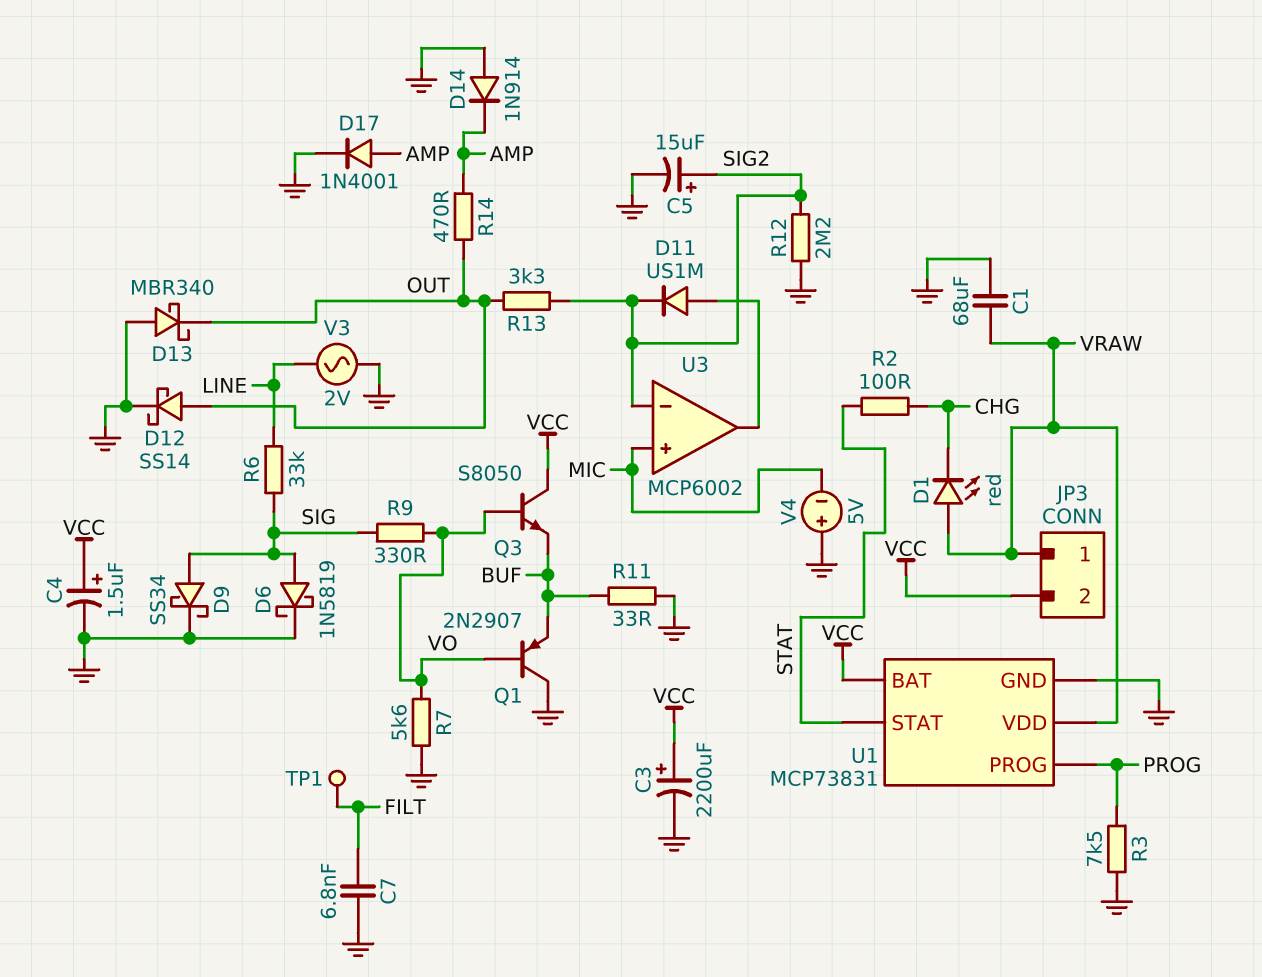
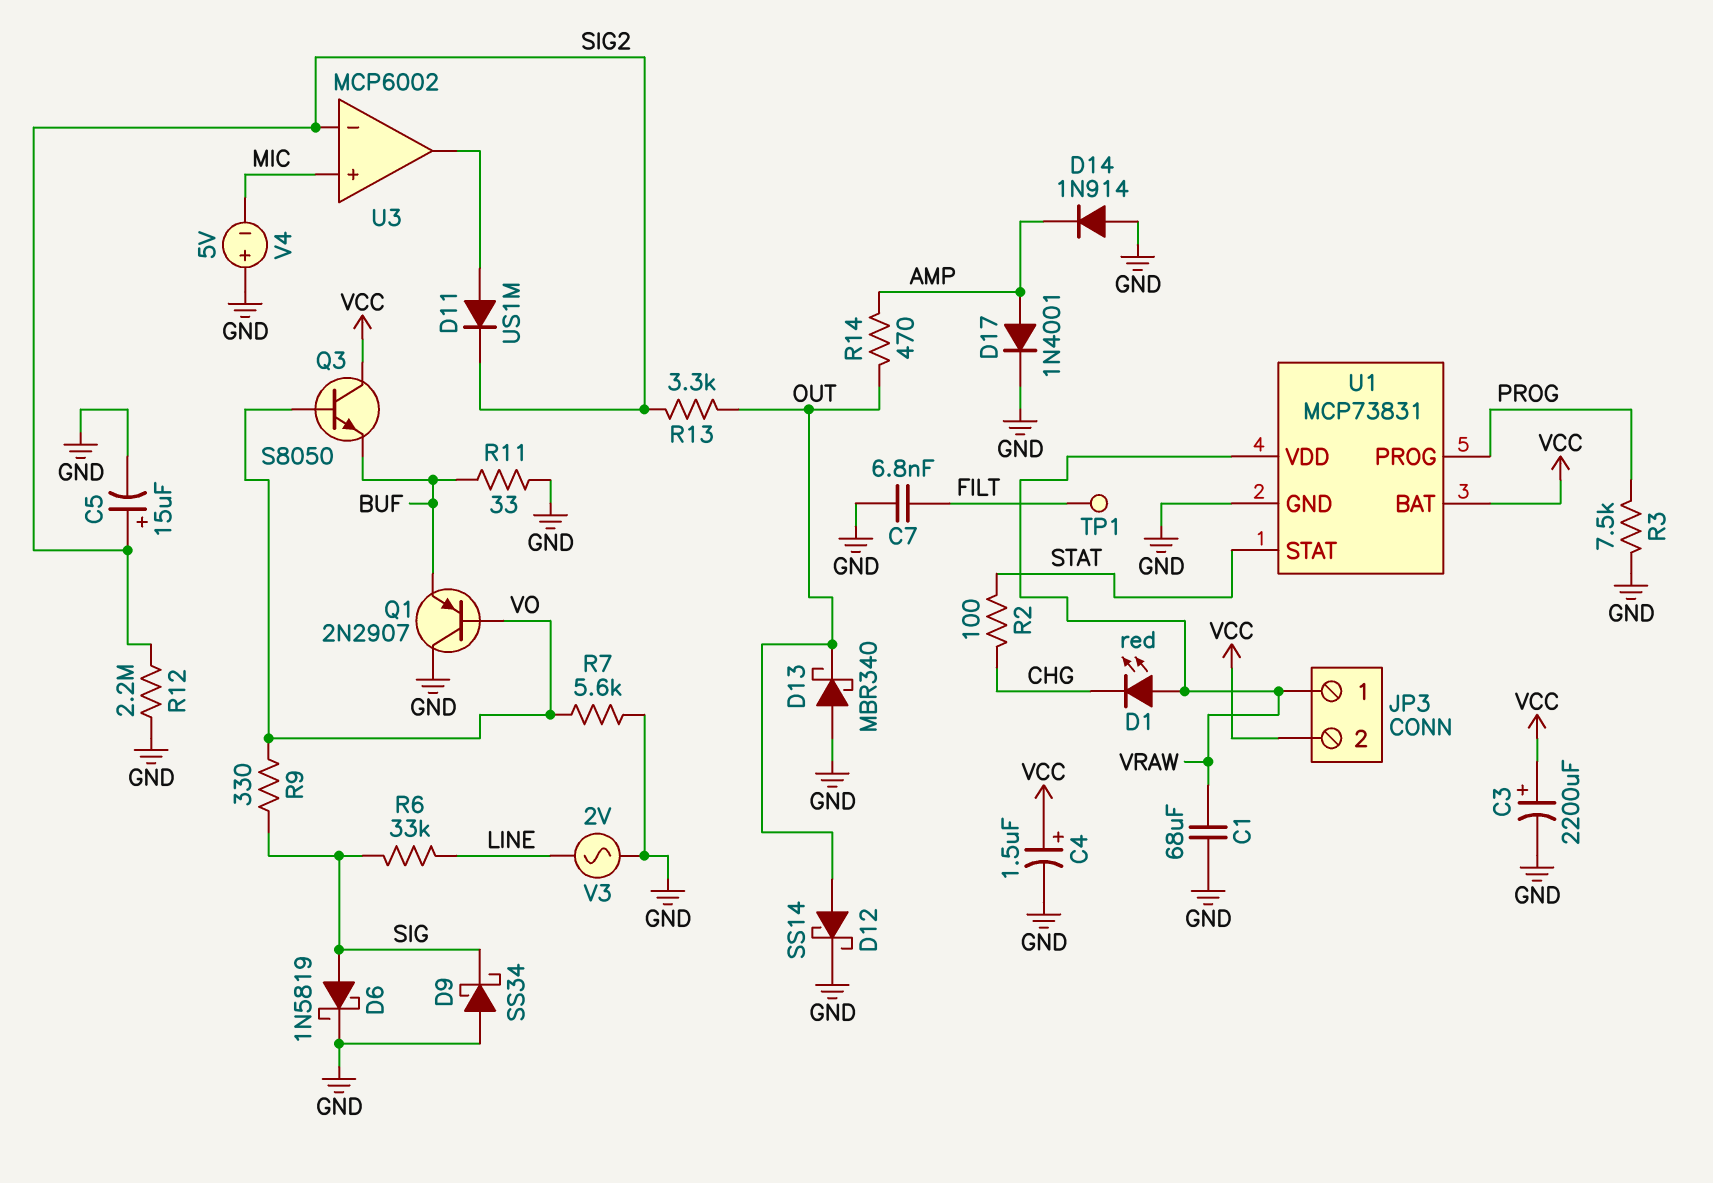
D9: schottky SS34 (A SIG, K GND) -> schottky SS34 (A GND, K SIG)

